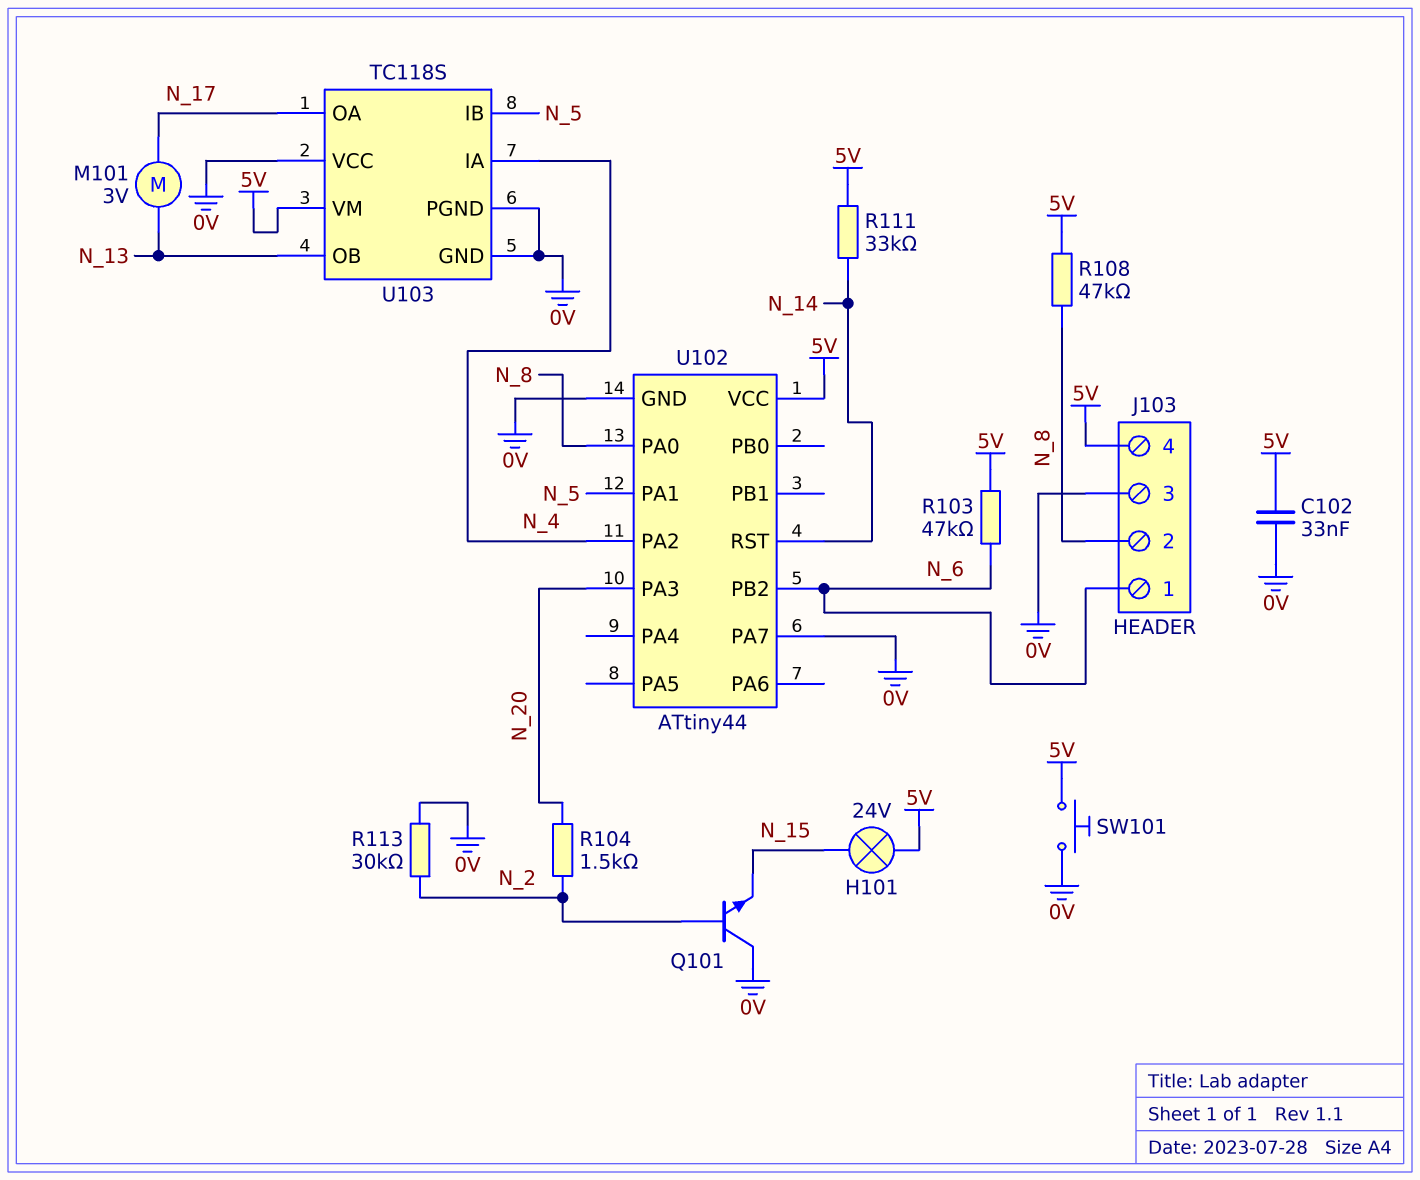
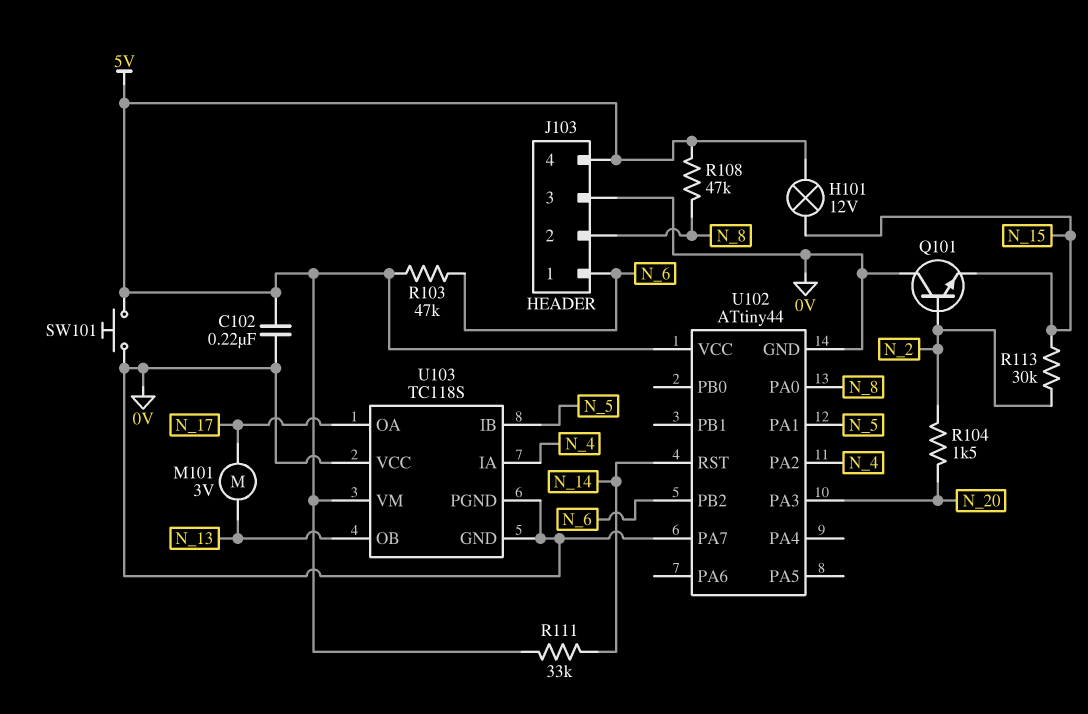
C102: 33nF (0V, 5V) -> 220nF (0V, 5V)
H101: lamp 24V (5V, N_15) -> lamp 12V (5V, N_15)
R113: 30k (0V, N_2) -> 30k (N_2, N_15)

